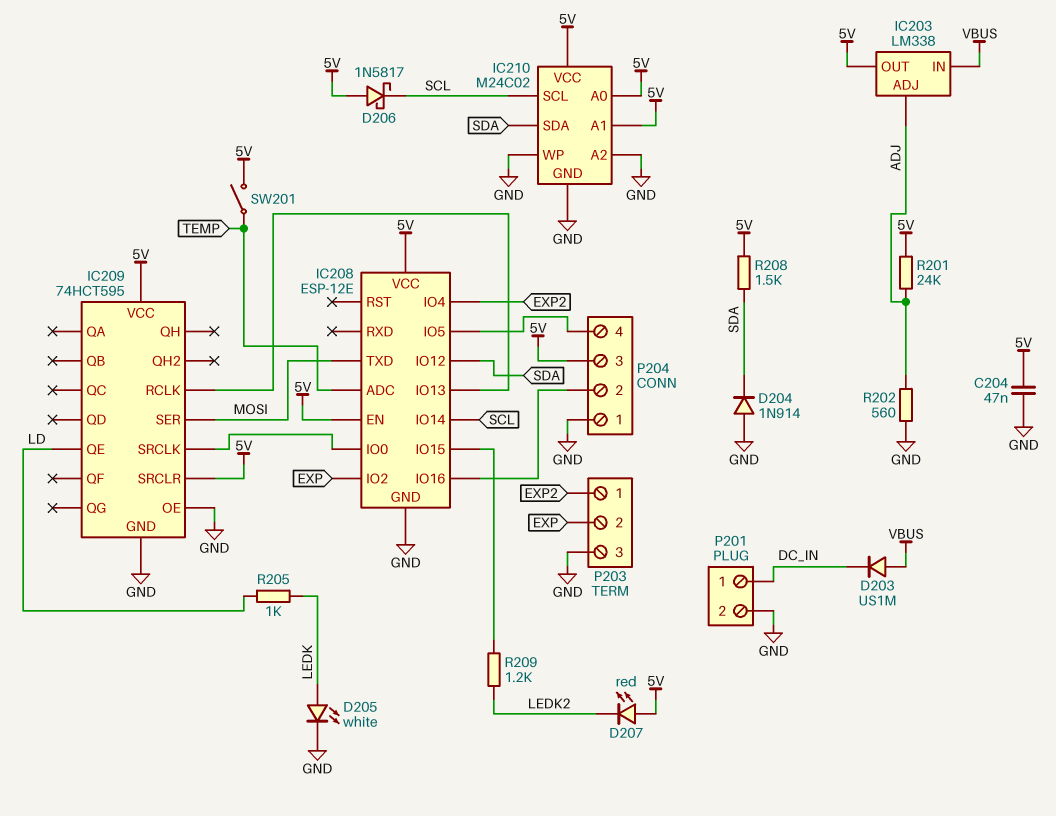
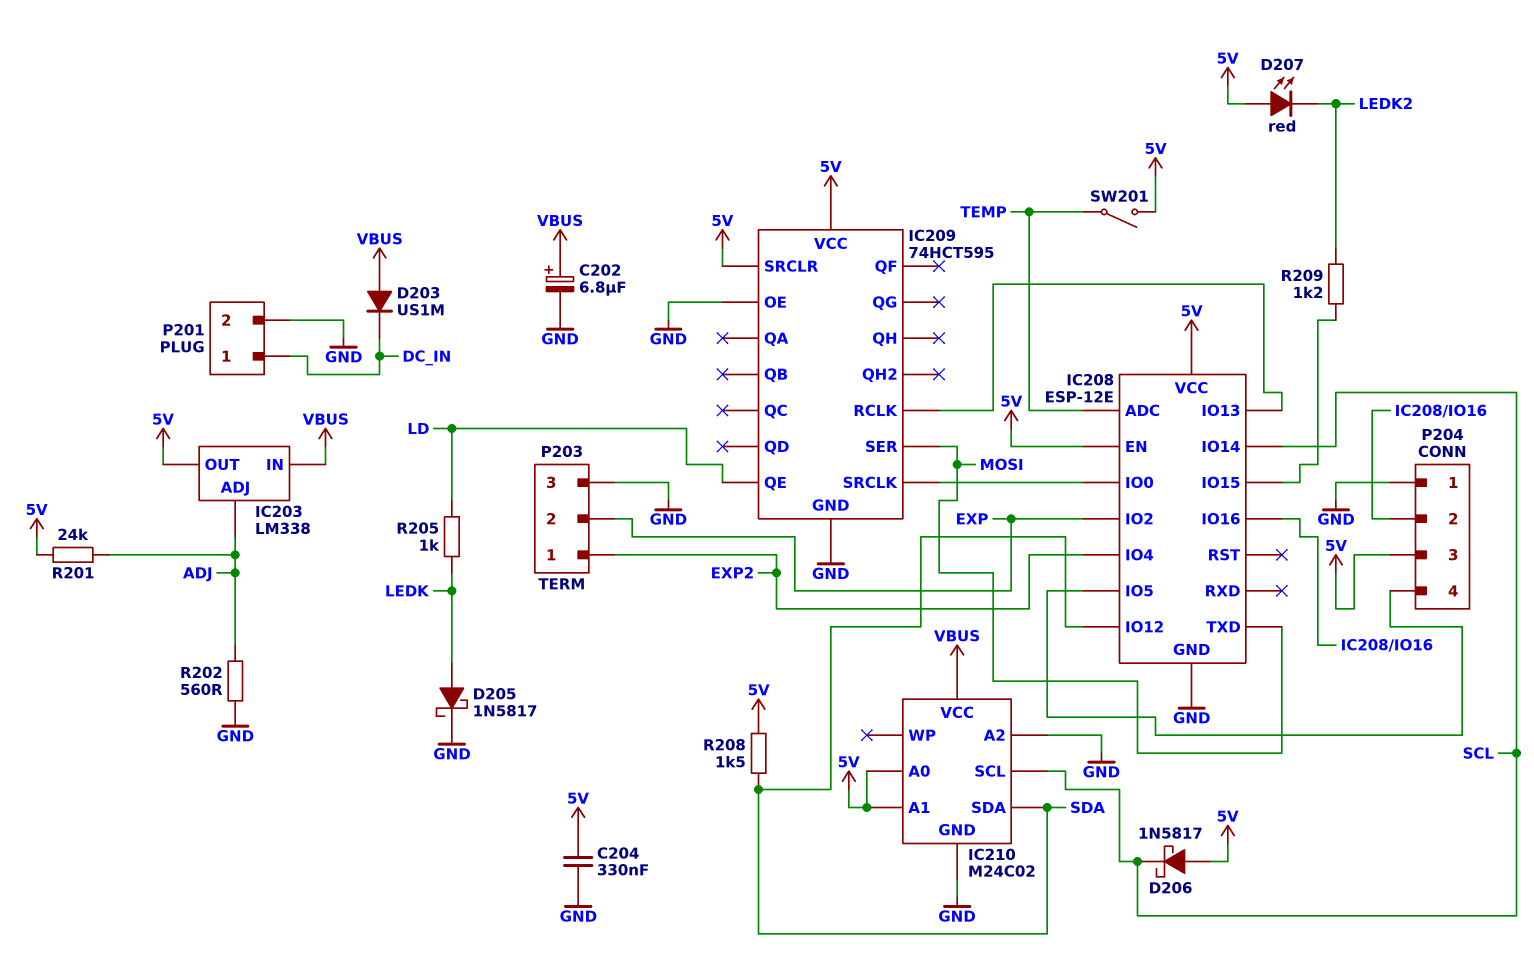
C202: none -> 6.8uF (plus VBUS, minus GND)
C204: 47nF (5V, GND) -> 330nF (5V, GND)
D204: diode 1N914 (A GND, K SDA) -> none
D205: LED white (A LEDK, K GND) -> schottky 1N5817 (A LEDK, K GND)
IC210 pin VCC: 5V -> VBUS
IC210 pin WP: GND -> none

